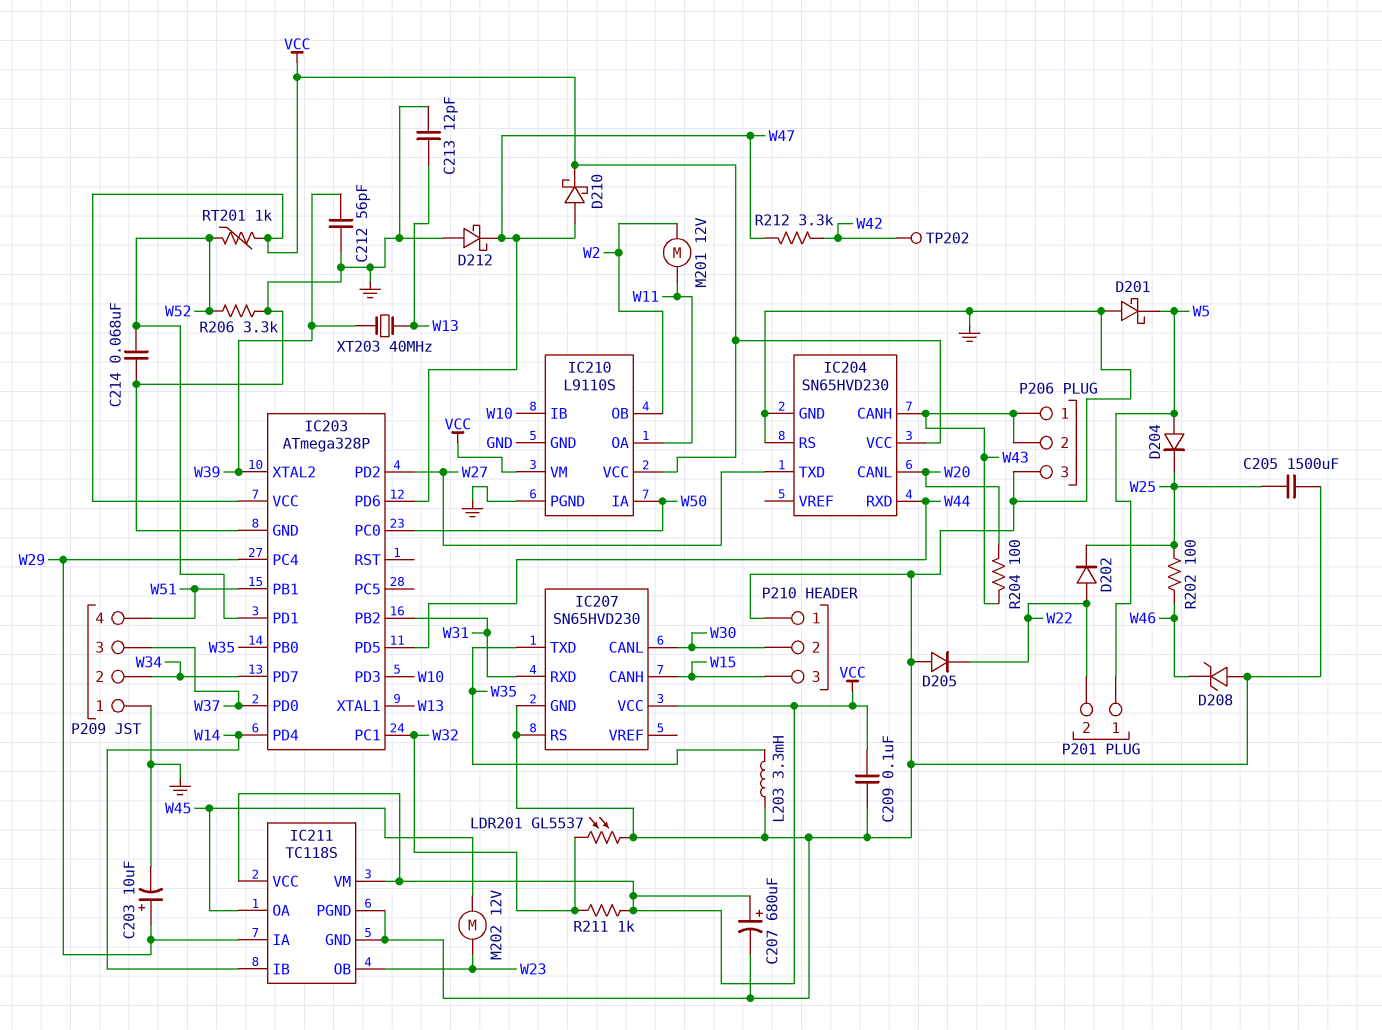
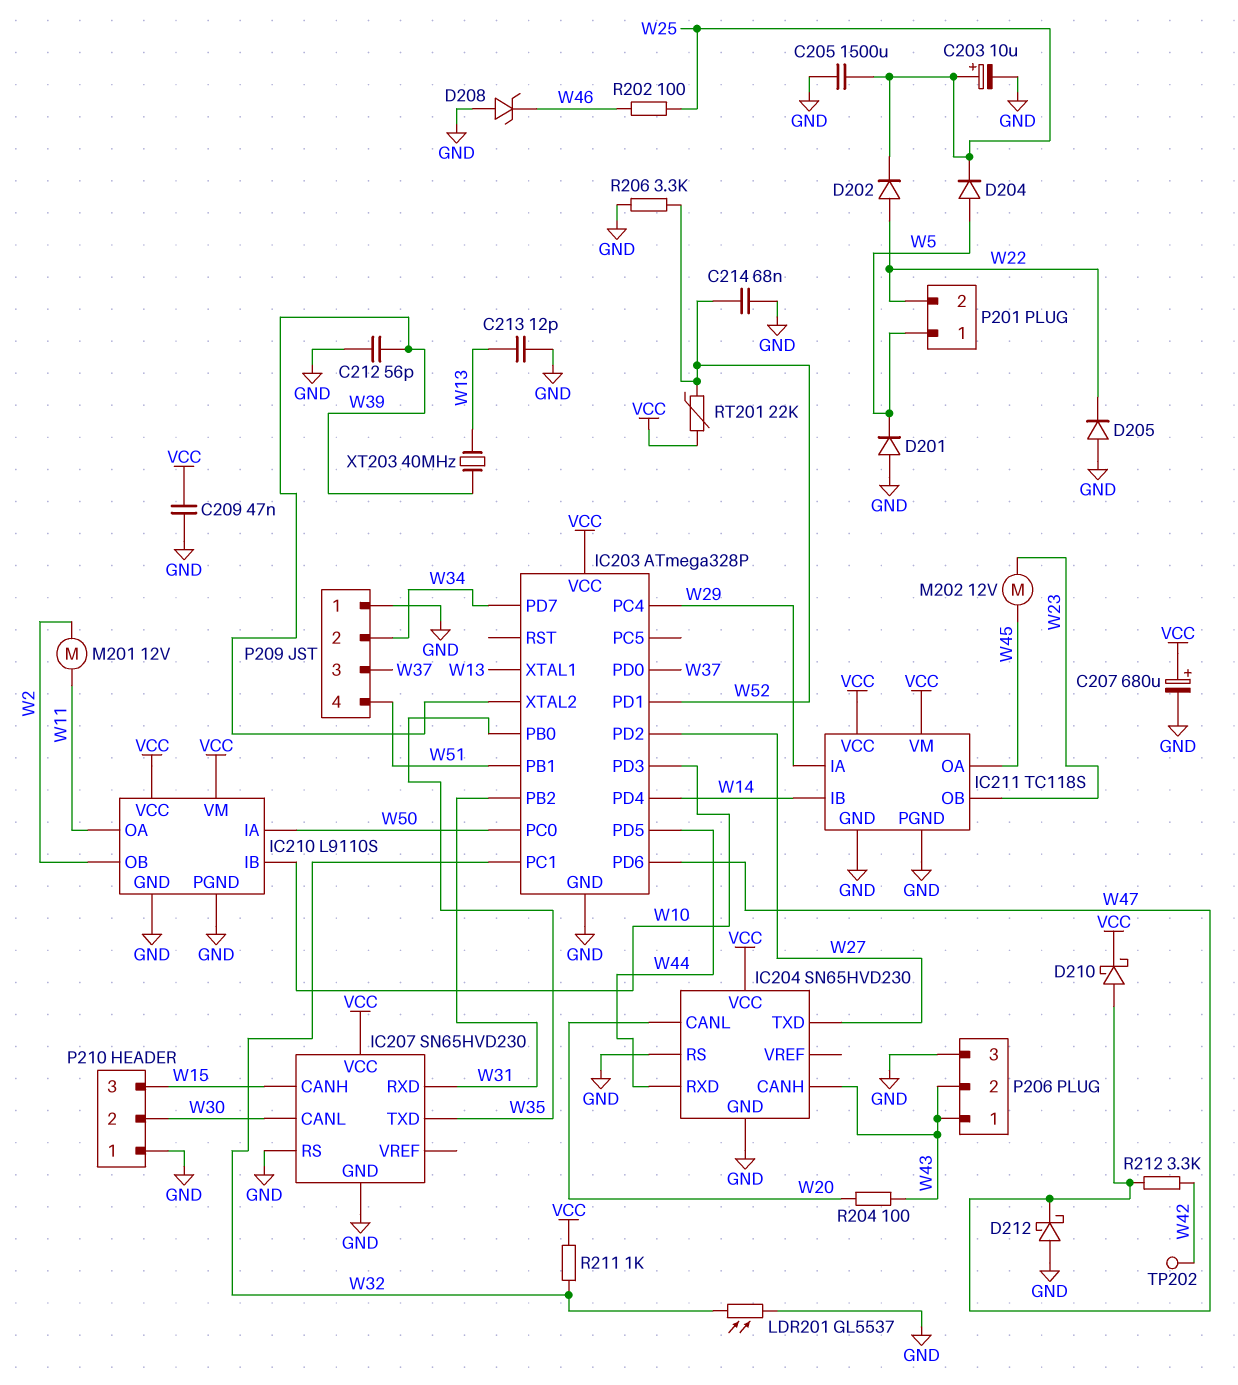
C203: 10uF (plus W29, minus GND) -> 10uF (plus W25, minus GND)
C209: 100nF (GND, VCC) -> 47nF (GND, VCC)
D201: schottky (A GND, K W5) -> diode (A GND, K W5)
L203: 3.3mH (GND, W35) -> none
RT201: 1k (VCC, W52) -> 22k (VCC, W52)

